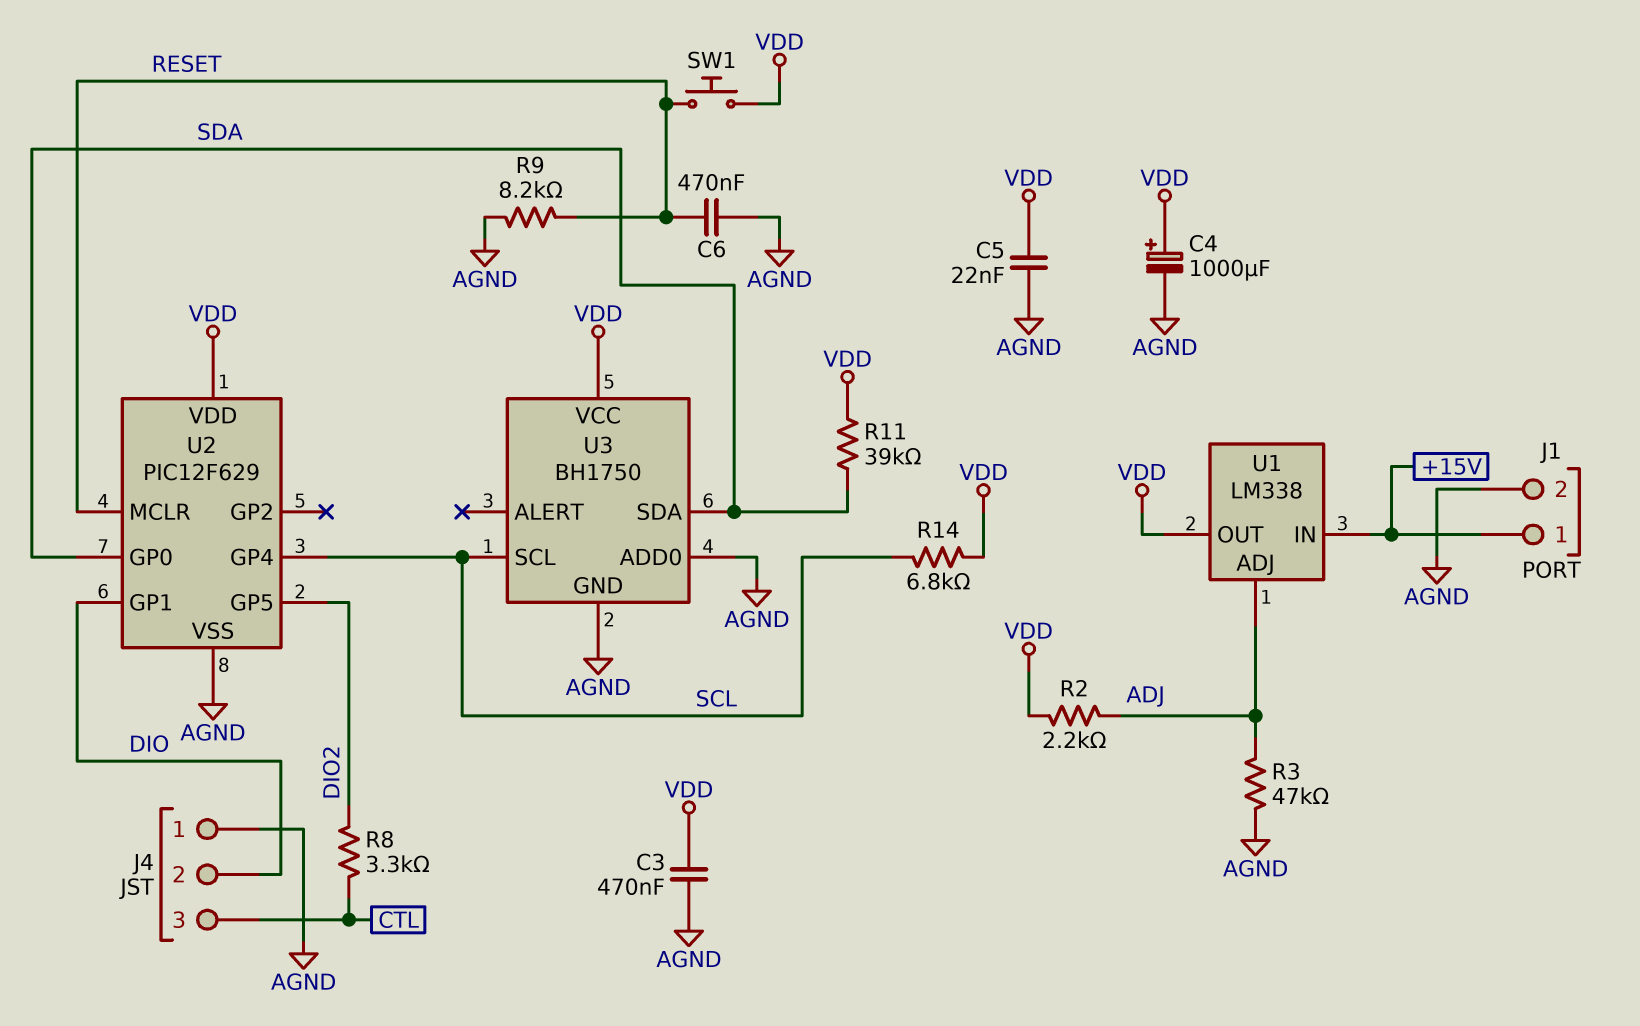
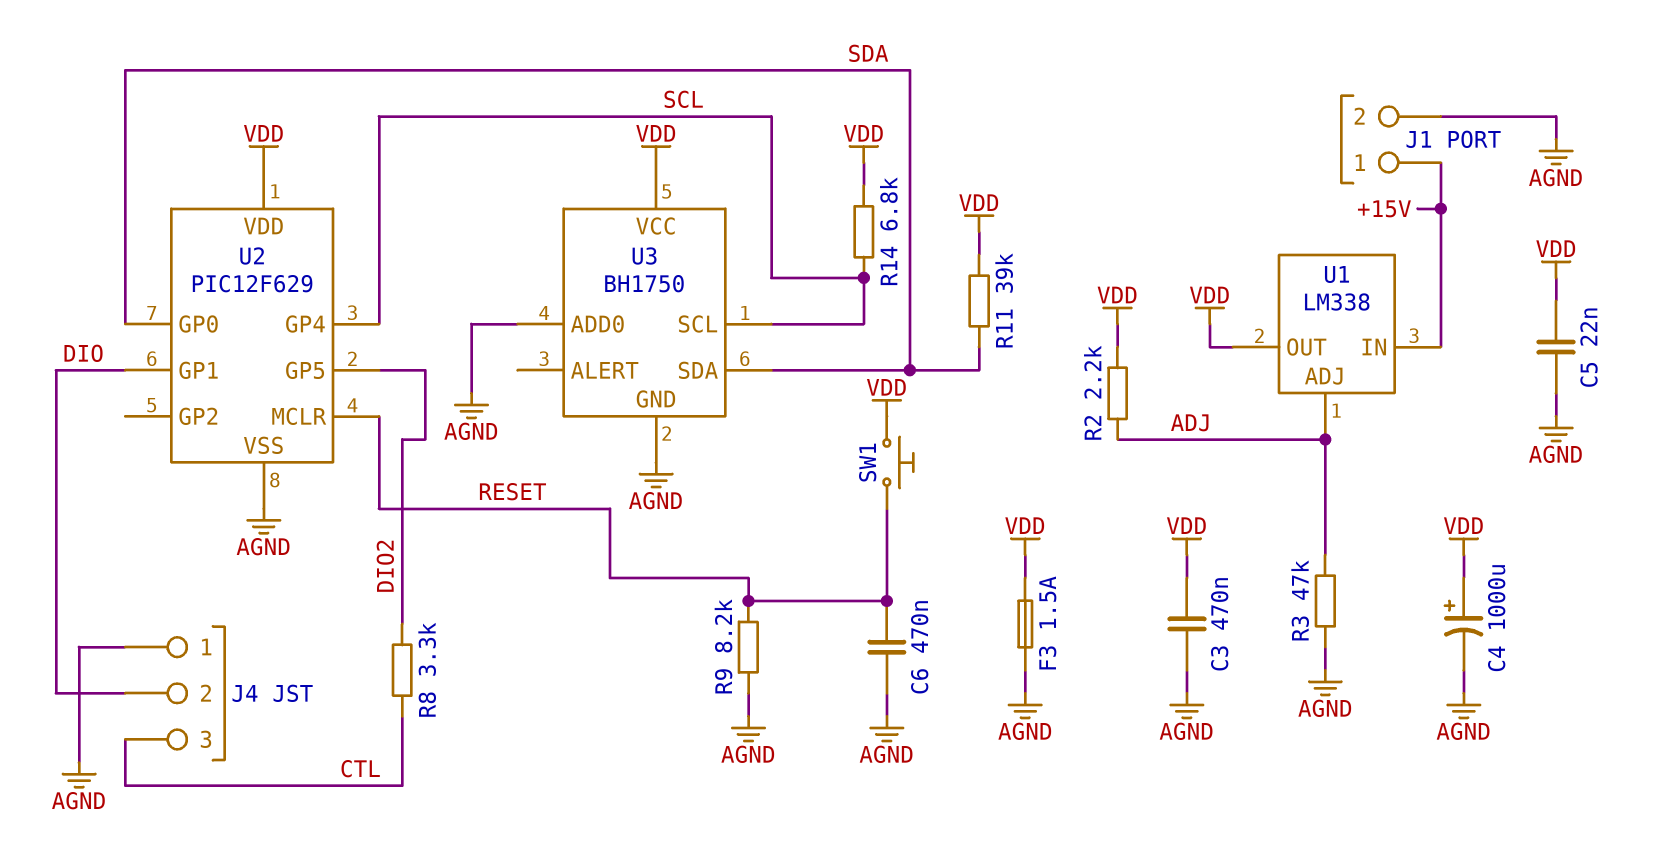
F3: none -> 1.5A (AGND, VDD)

